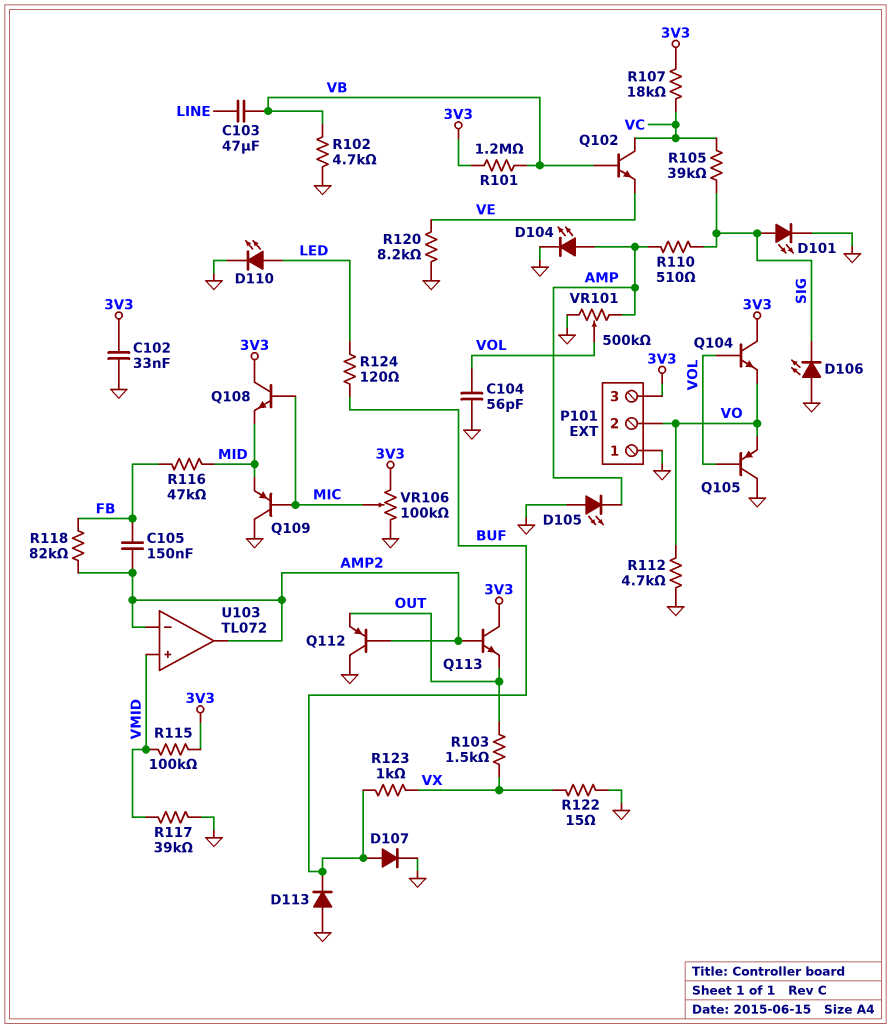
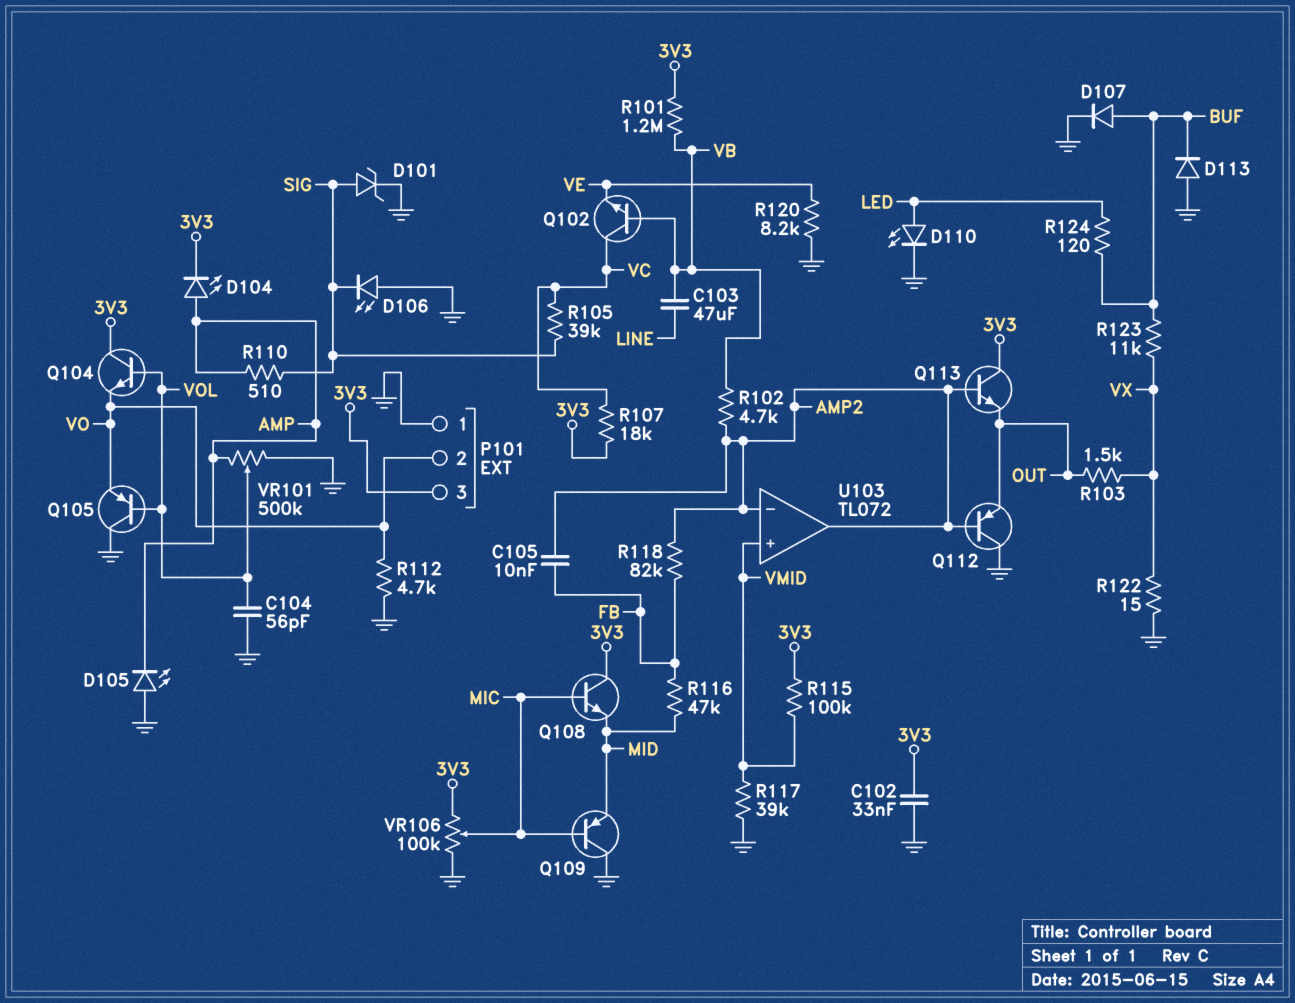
C105: 150nF (AMP2, FB) -> 10nF (AMP2, FB)
D101: LED (A SIG, K GND) -> zener (A SIG, K GND)
D104: LED (A AMP, K GND) -> LED (A AMP, K 3V3)
R102: 4.7k (GND, VB) -> 4.7k (AMP2, VB)
R123: 1k (BUF, VX) -> 11k (BUF, VX)

